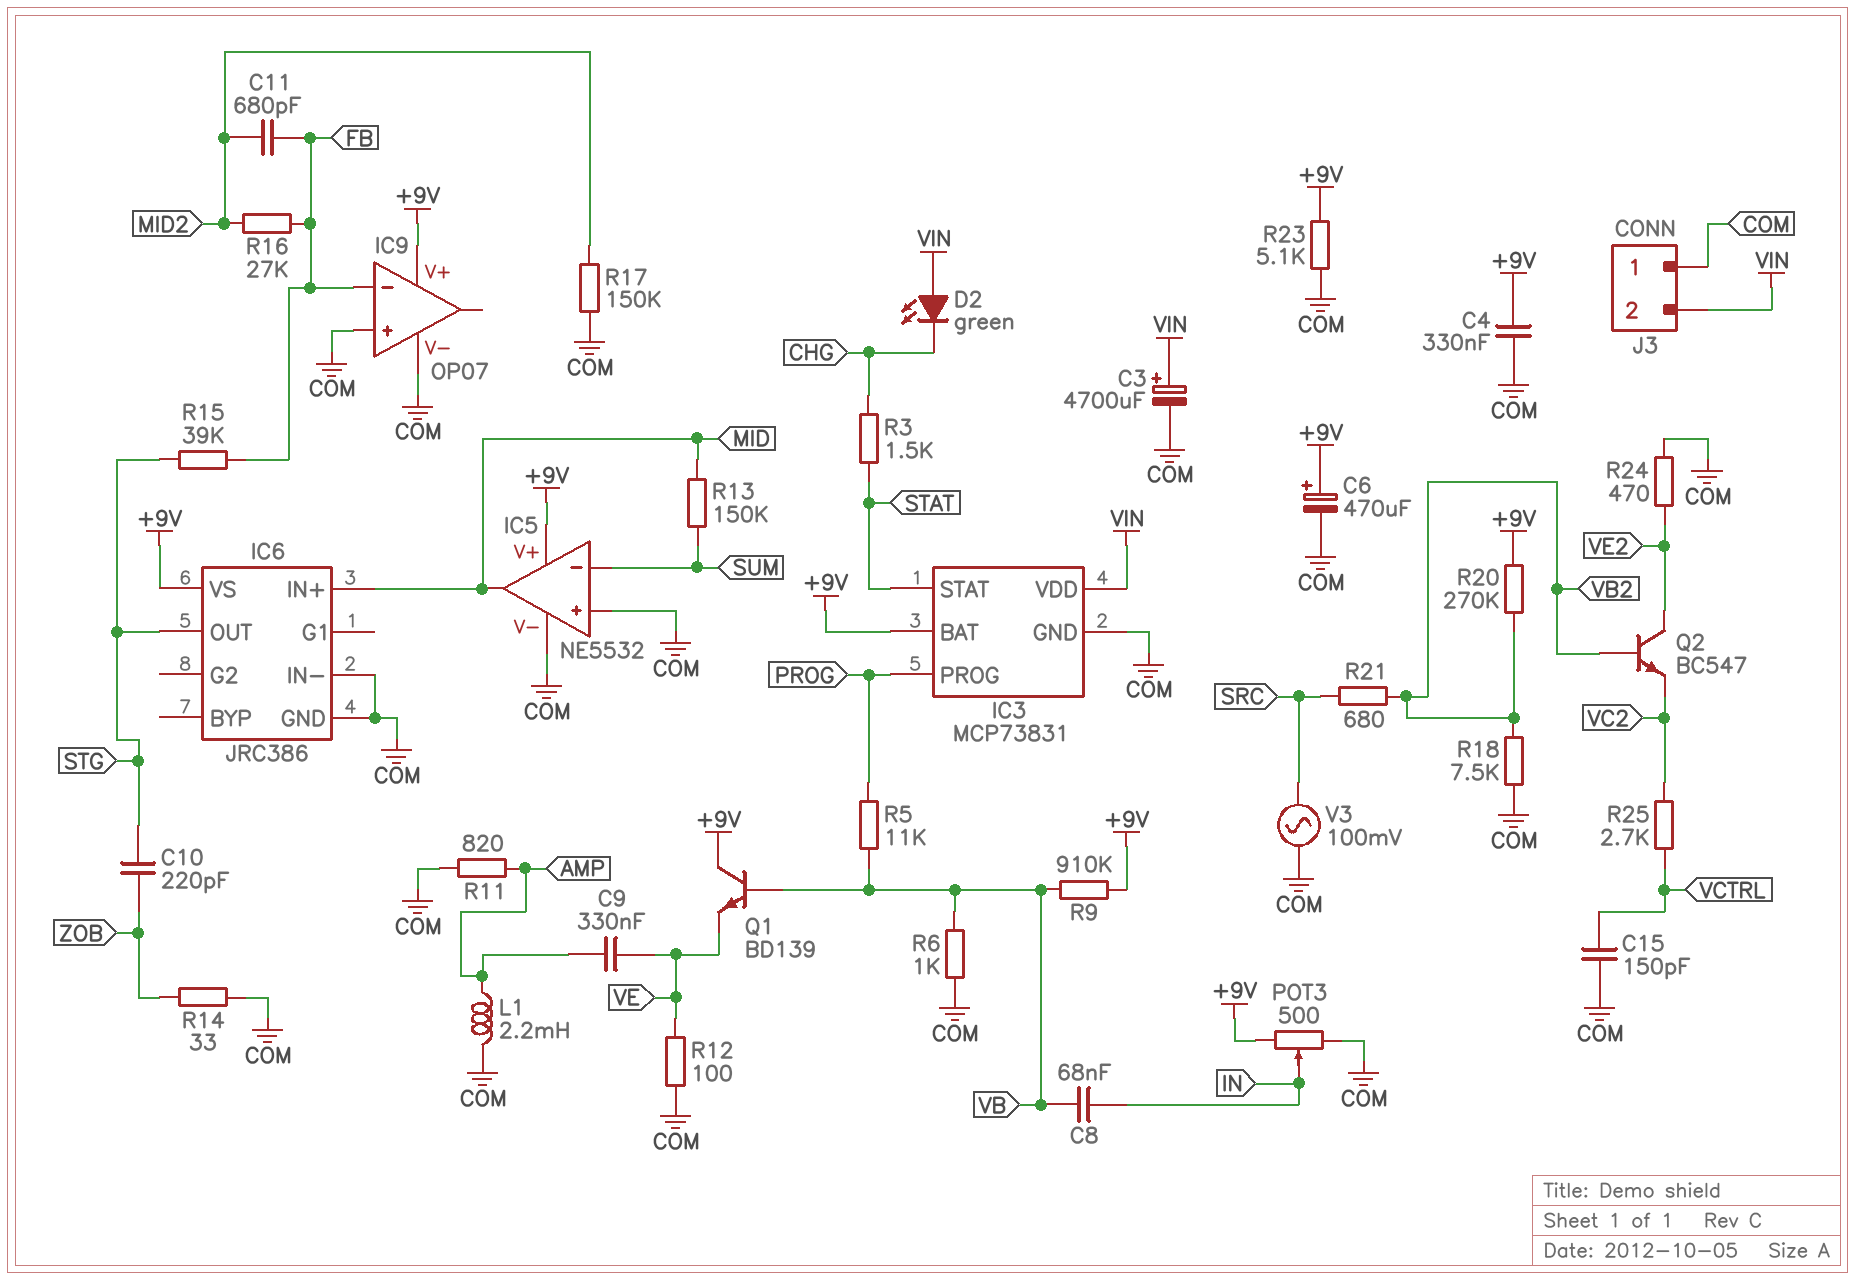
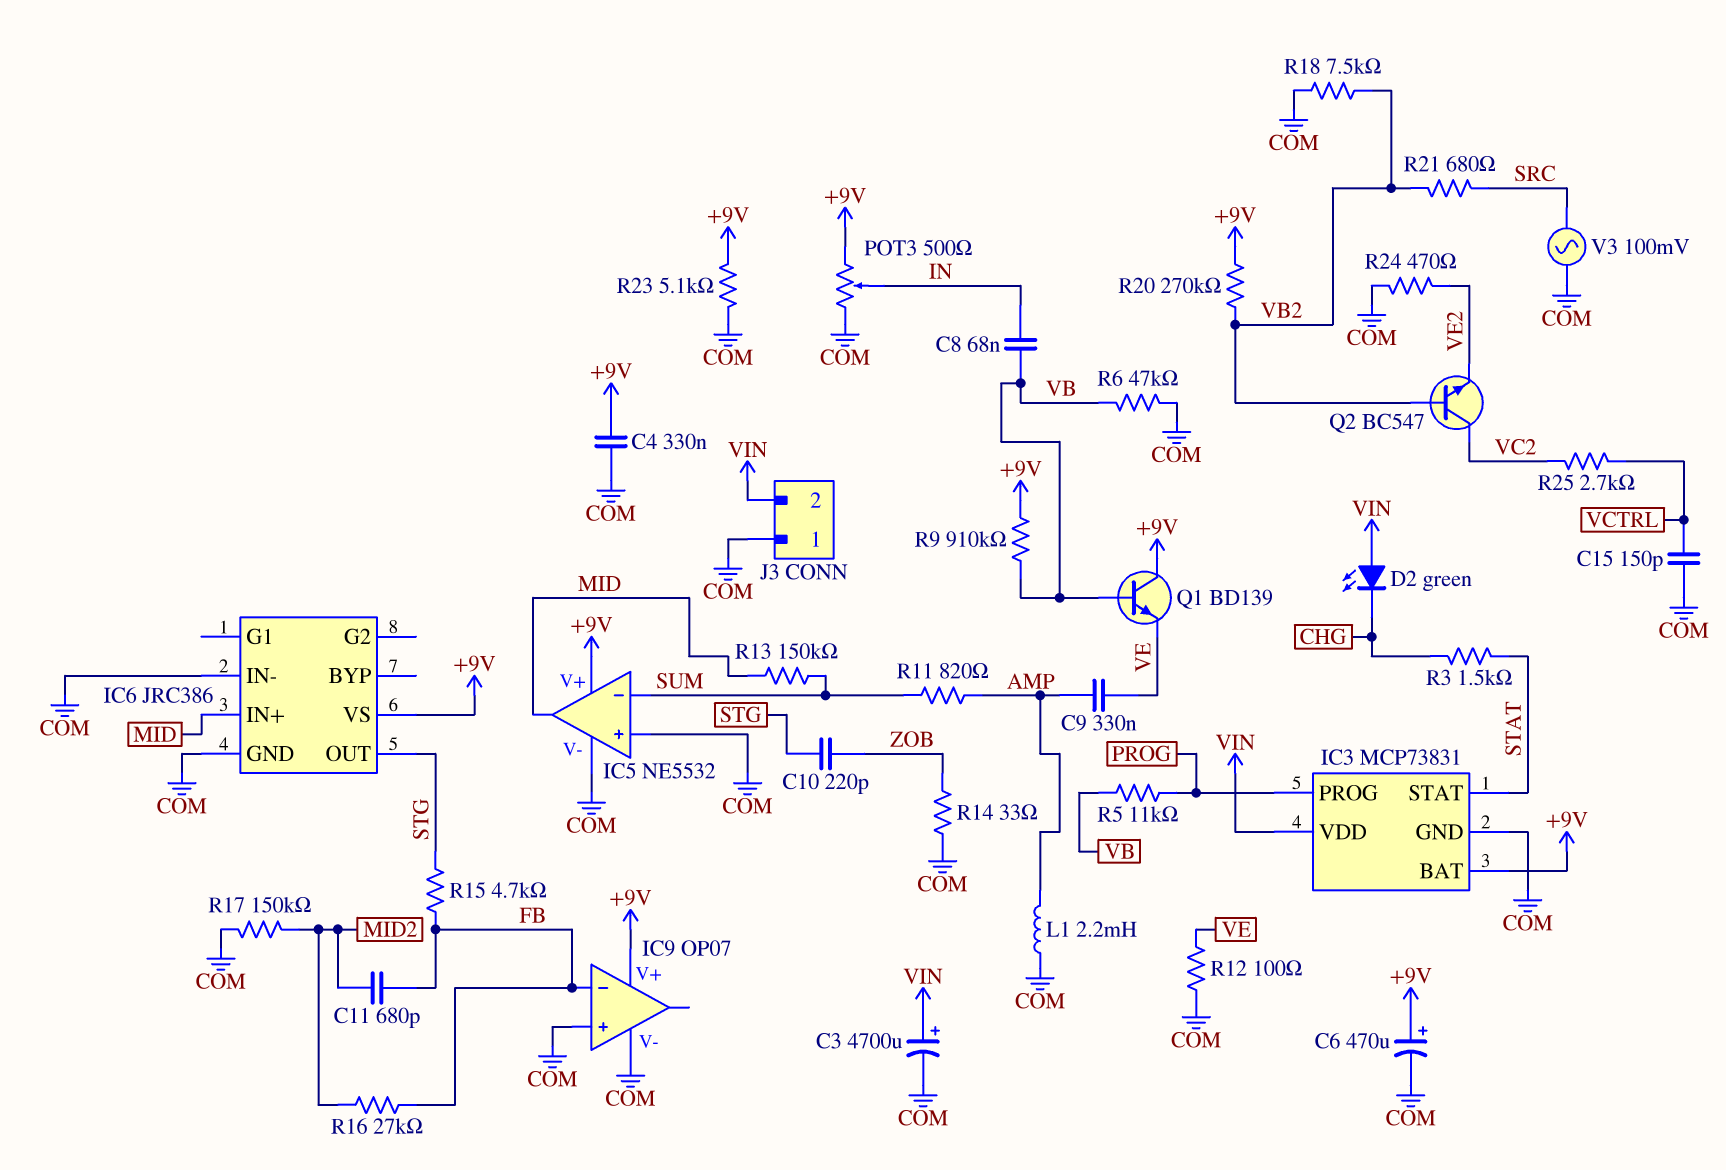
Q2: NPN BC547 (B VB2, C VE2, E VC2) -> NPN BC547 (B VB2, C VC2, E VE2)
R6: 1k (COM, VB) -> 47k (COM, VB)
R11: 820 (AMP, COM) -> 820 (AMP, SUM)
R15: 39k (FB, STG) -> 4.7k (FB, STG)

